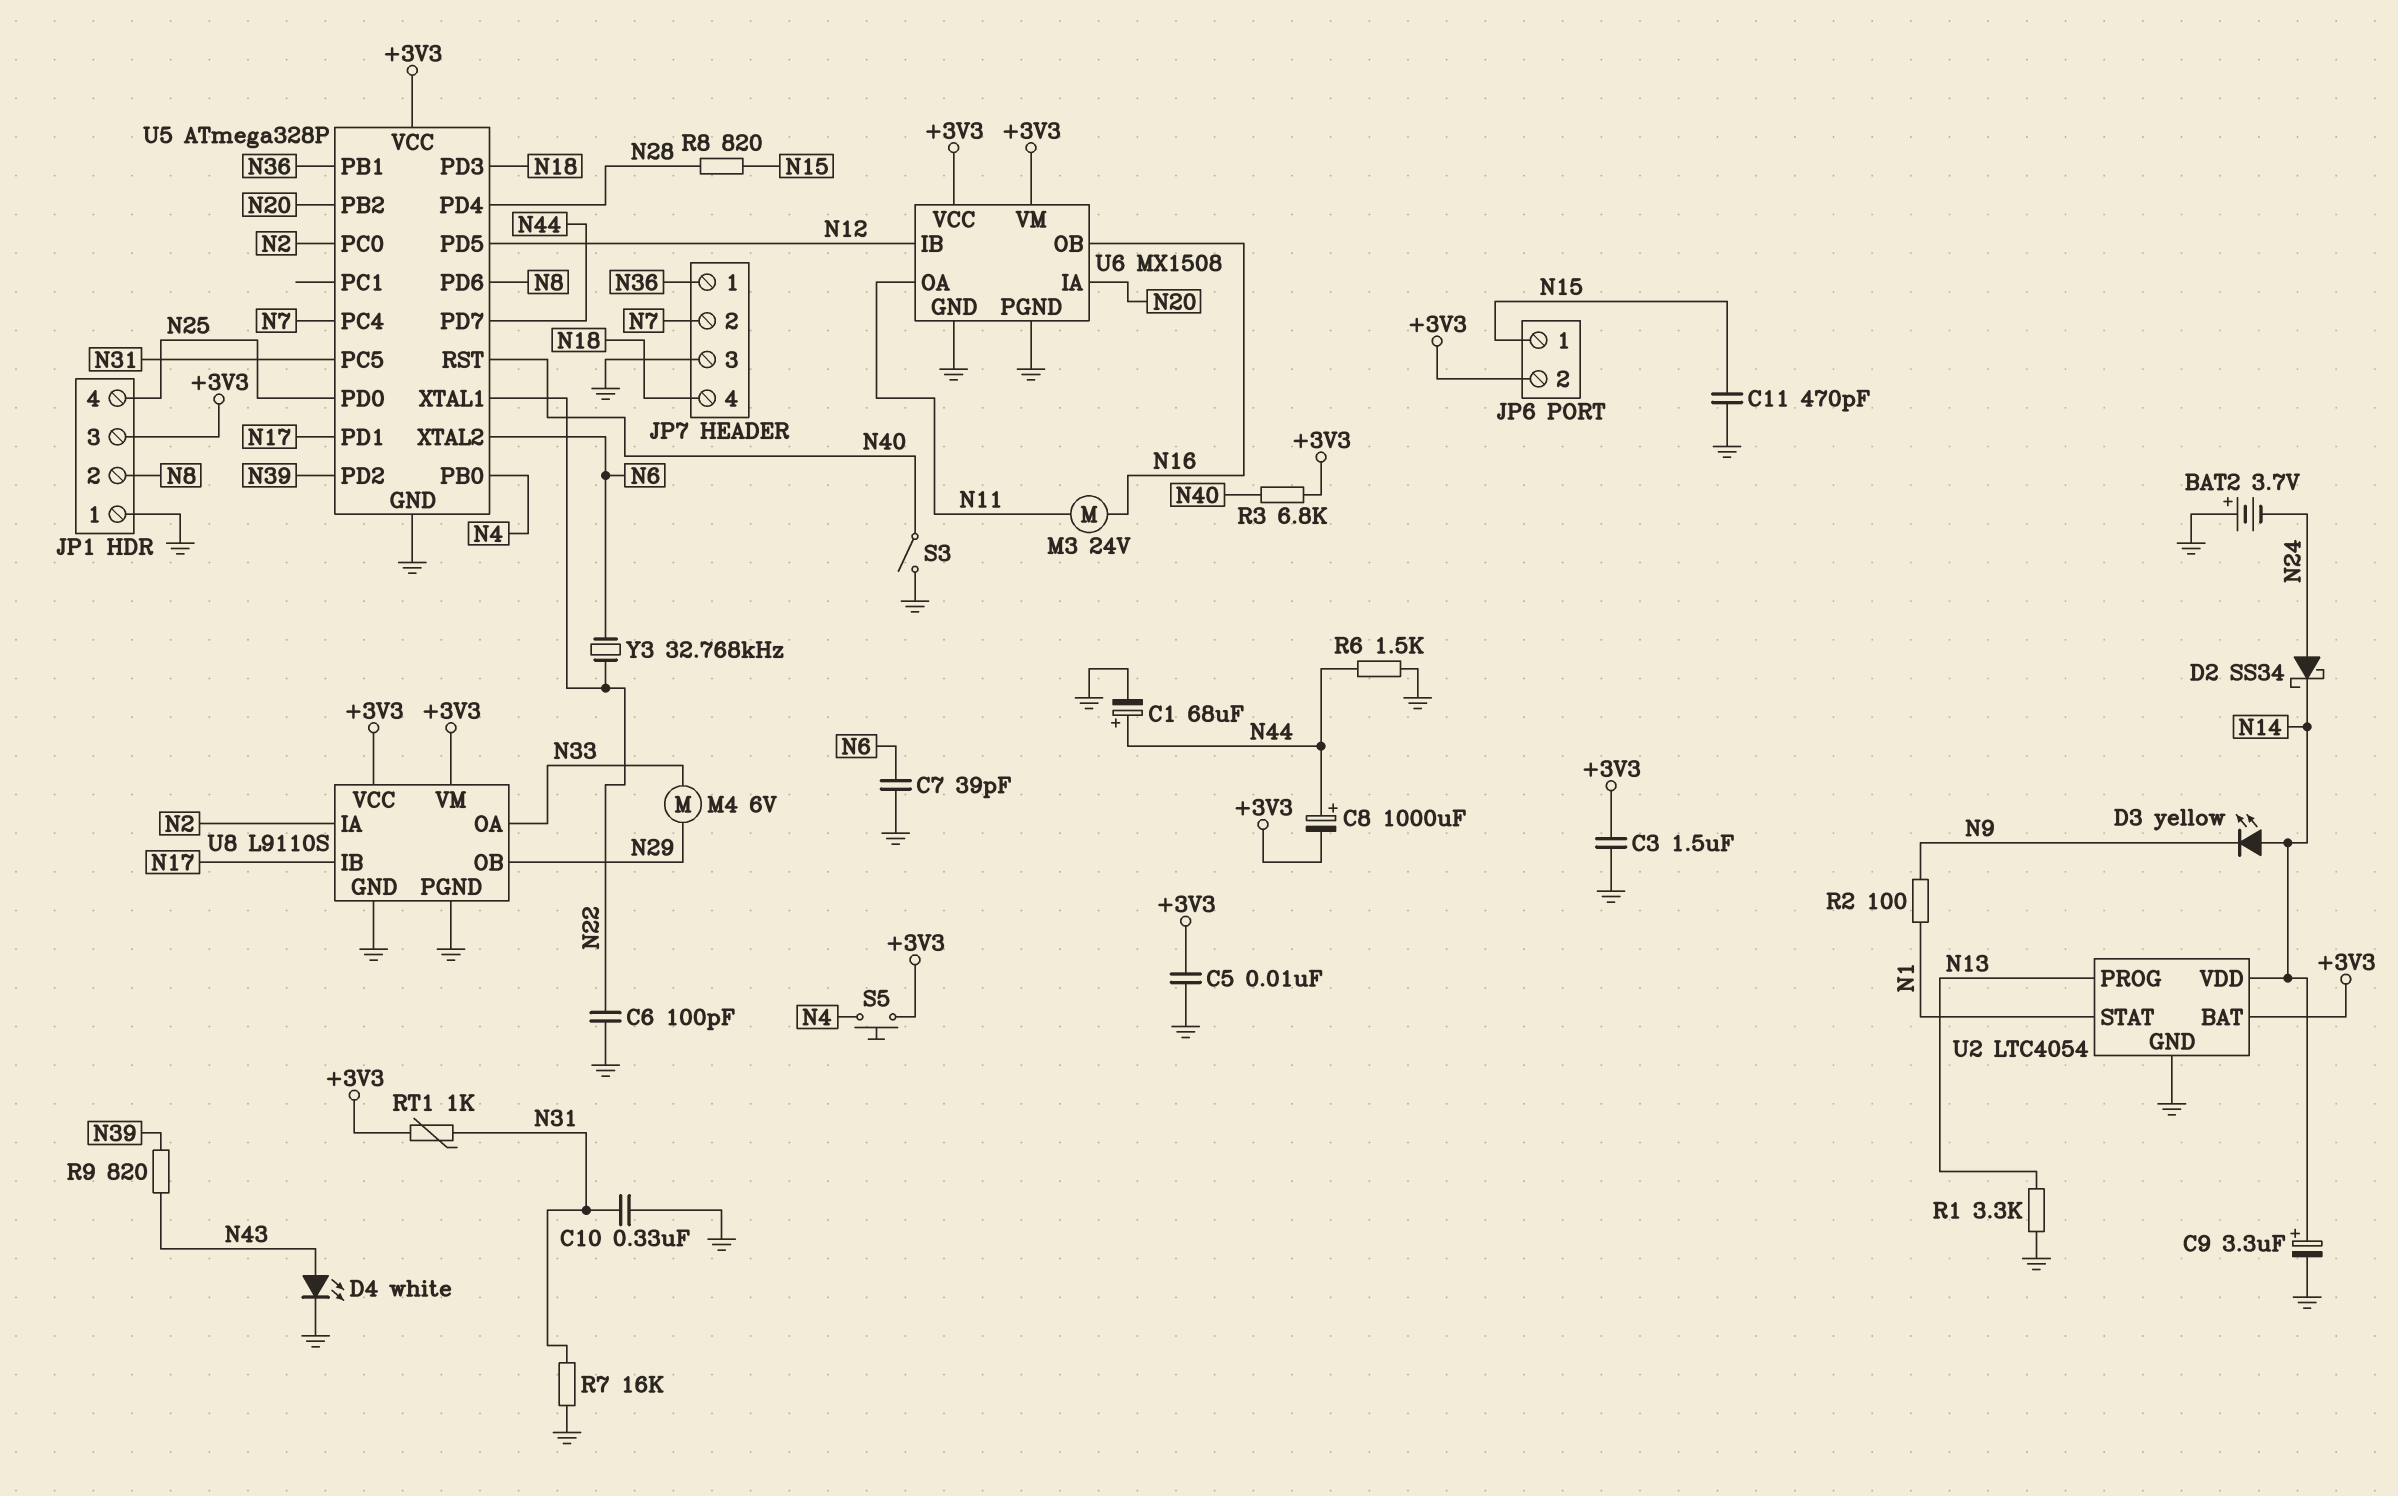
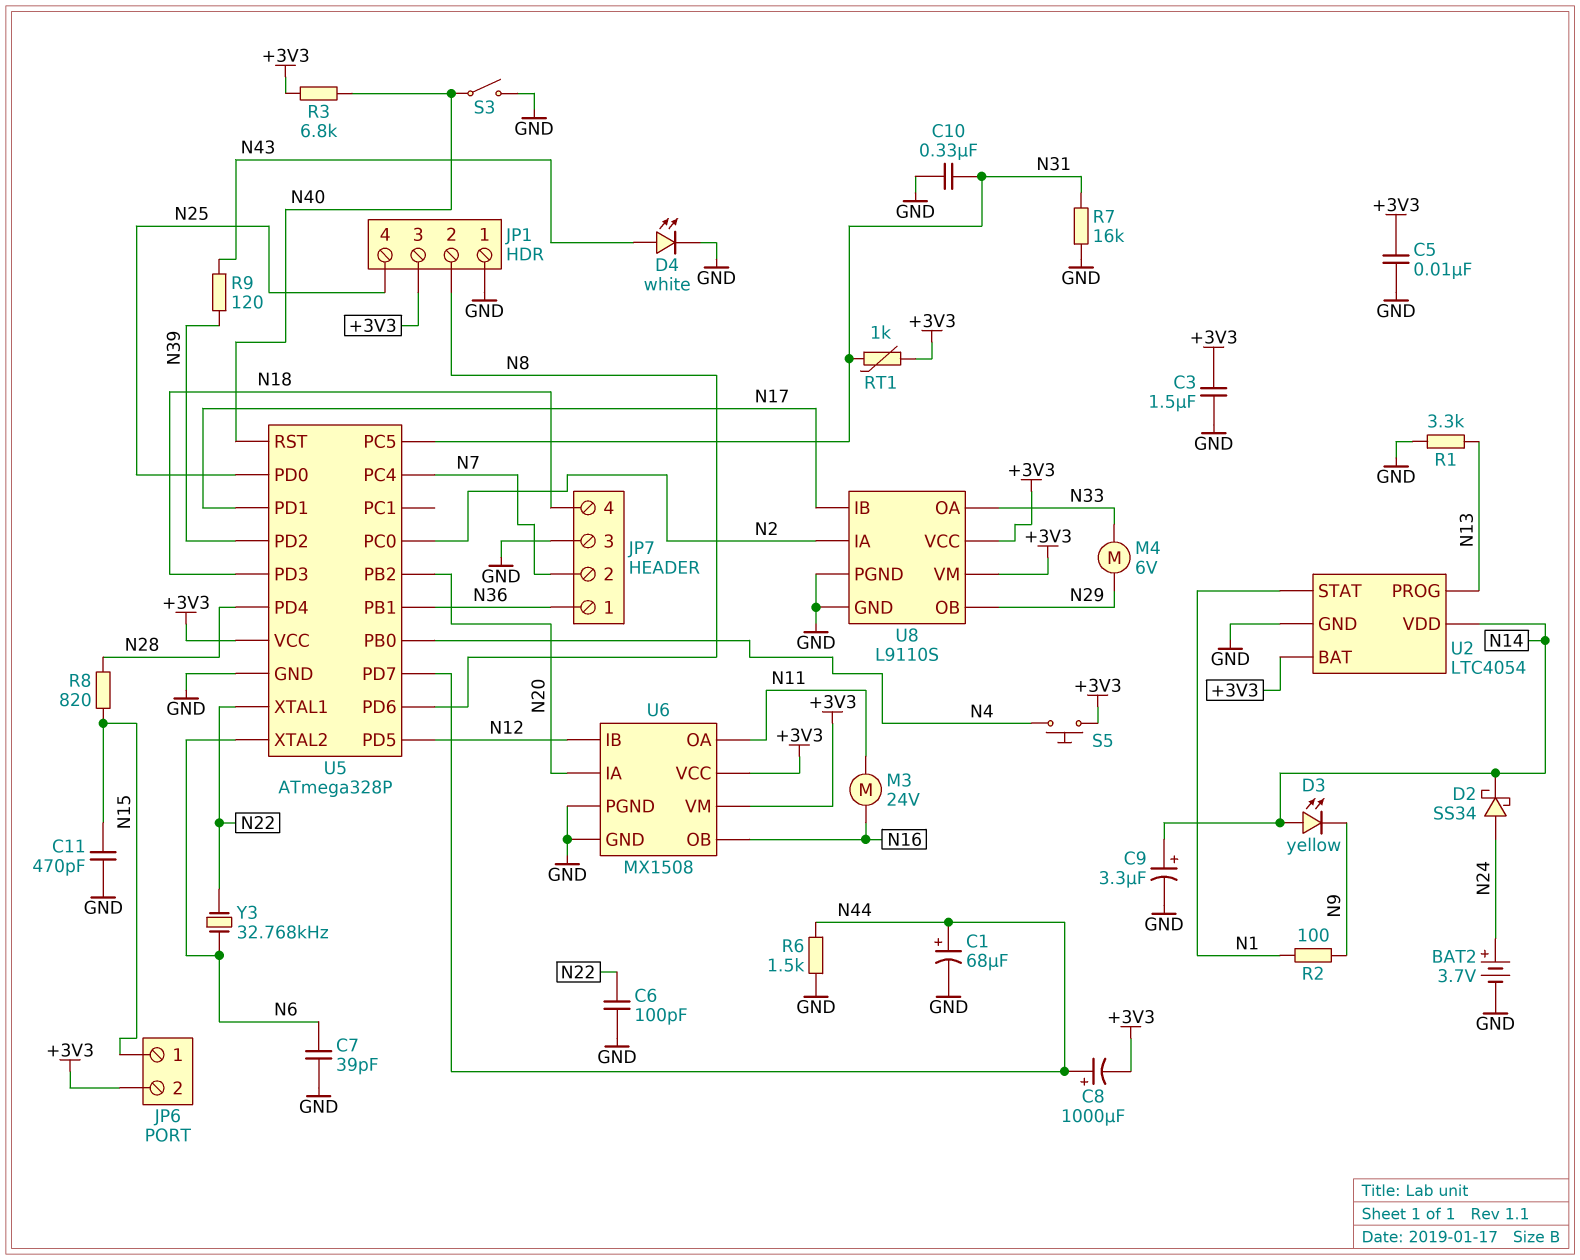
BAT2: 3.7V (plus GND, minus N24) -> 3.7V (plus N24, minus GND)
R9: 820 (N39, N43) -> 120 (N39, N43)

